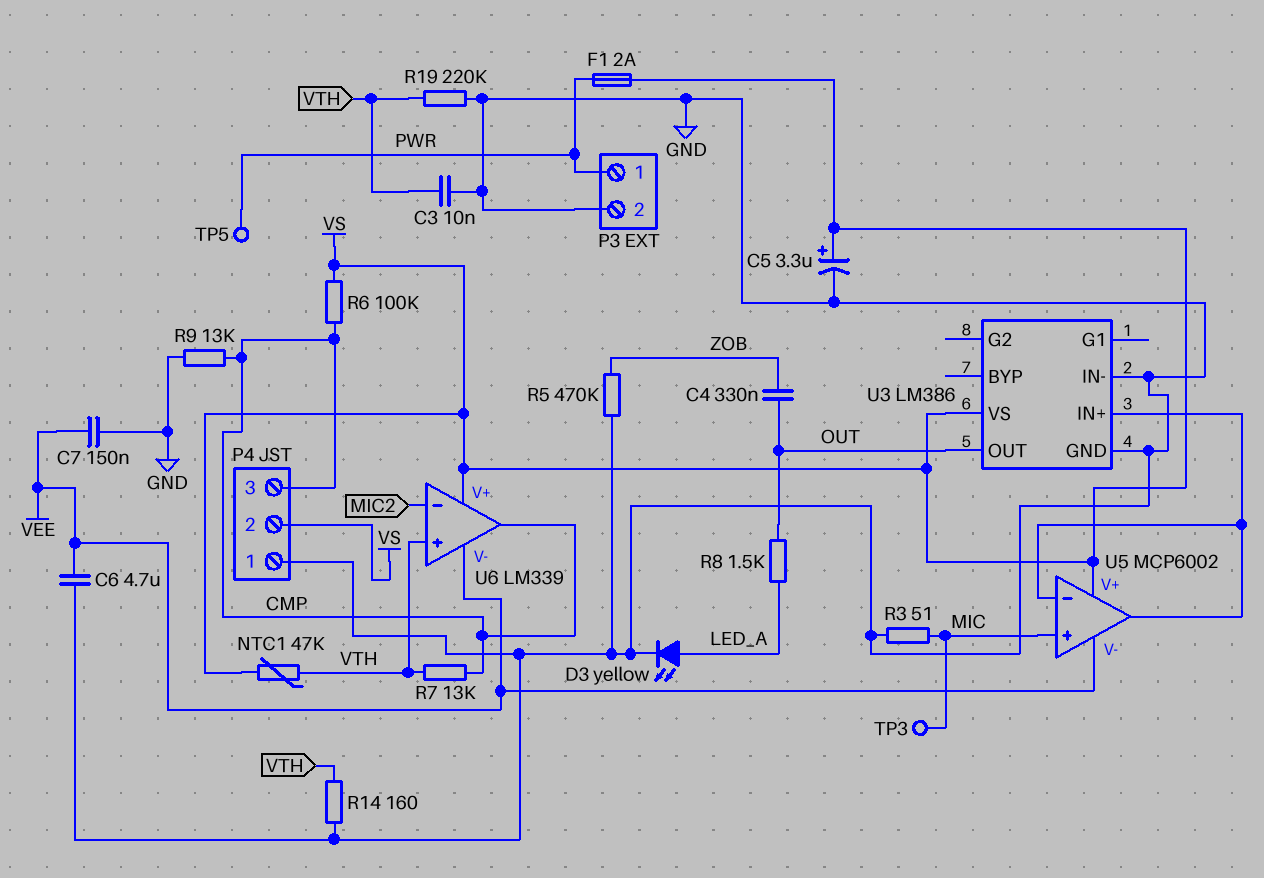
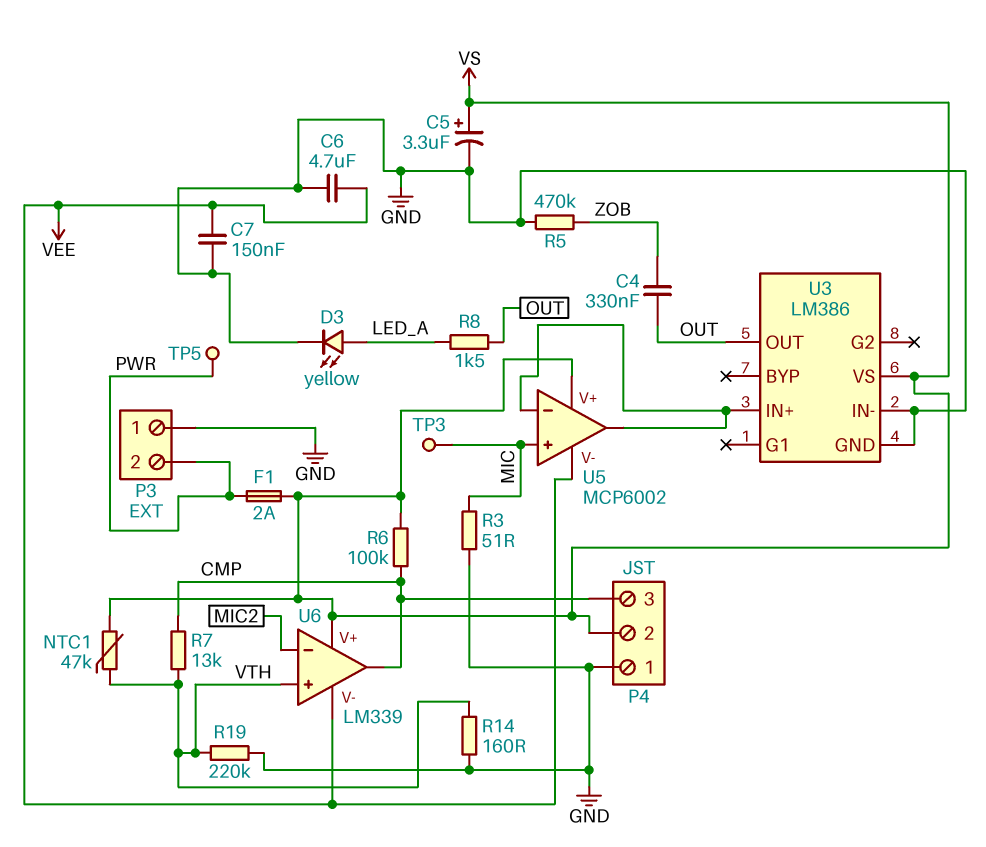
C3: 10nF (GND, VTH) -> none
P3 pin 1: PWR -> GND
P3 pin 2: GND -> PWR
R9: 13k (CMP, GND) -> none

